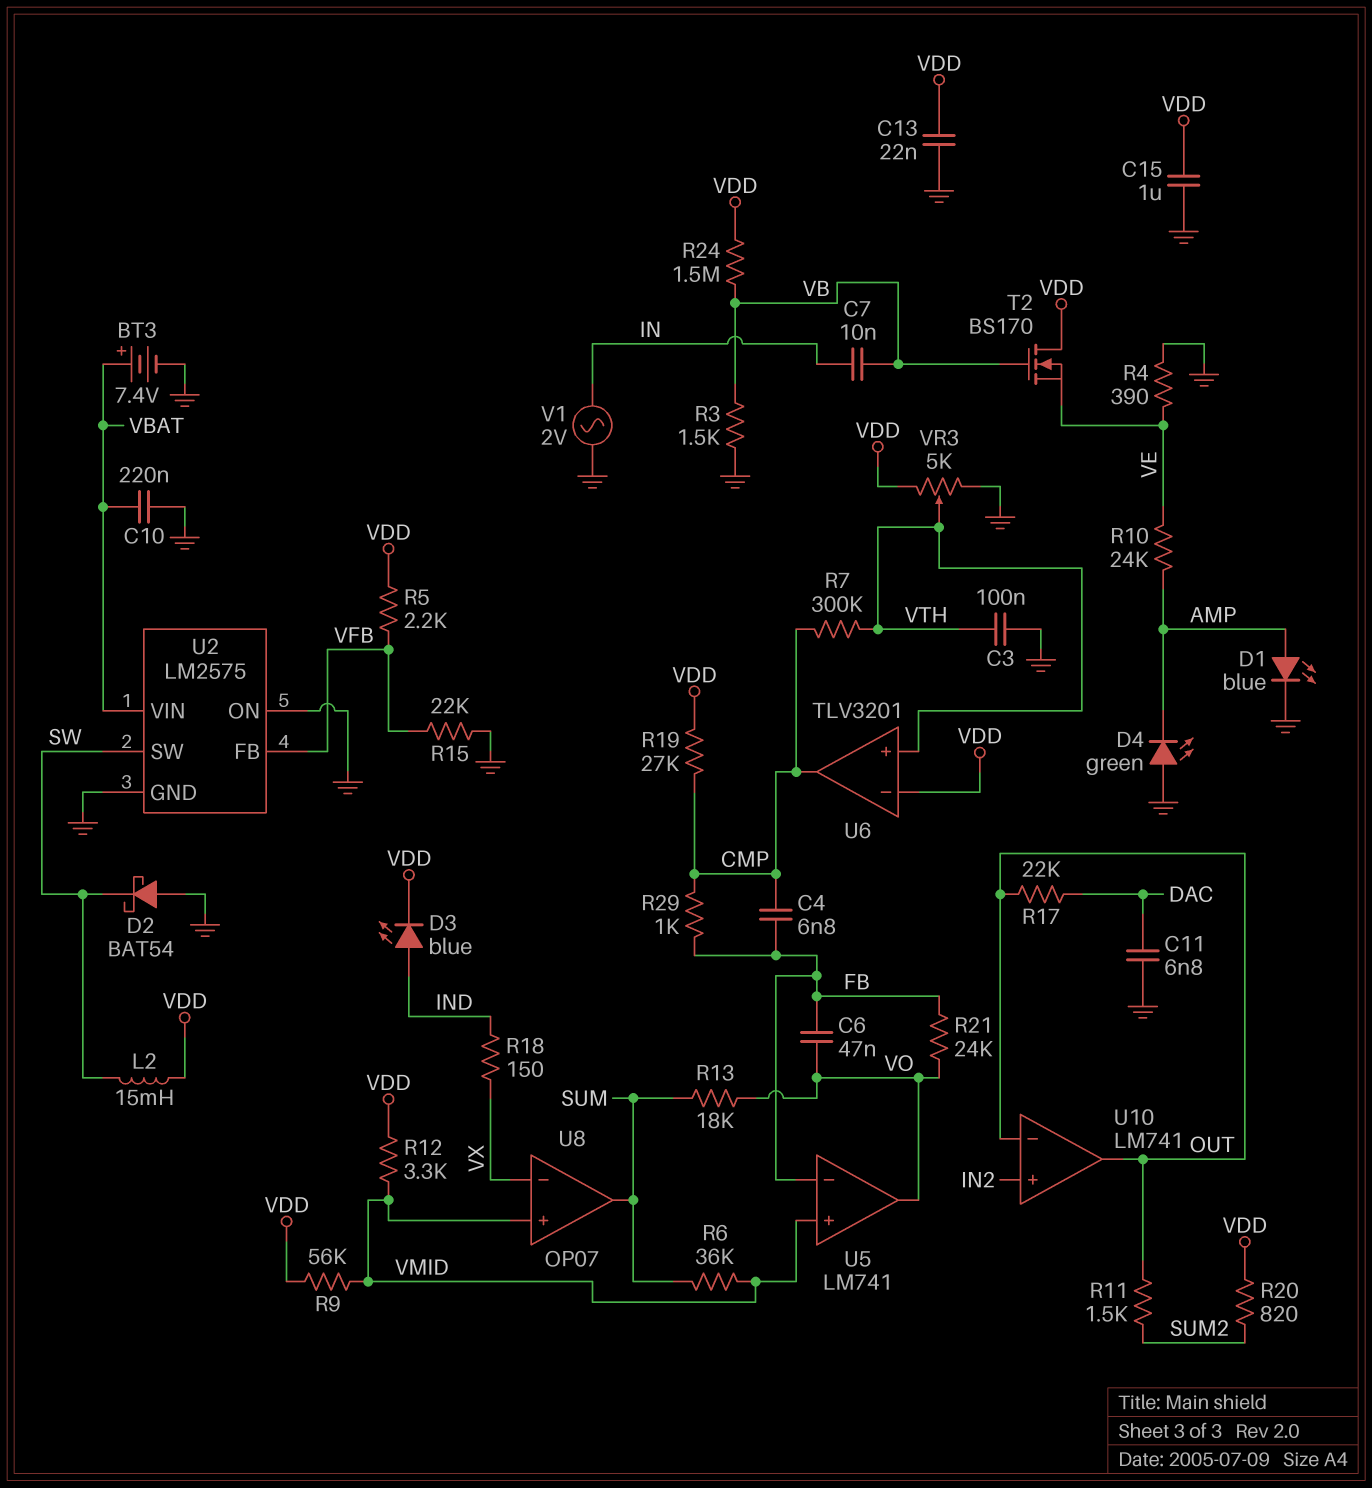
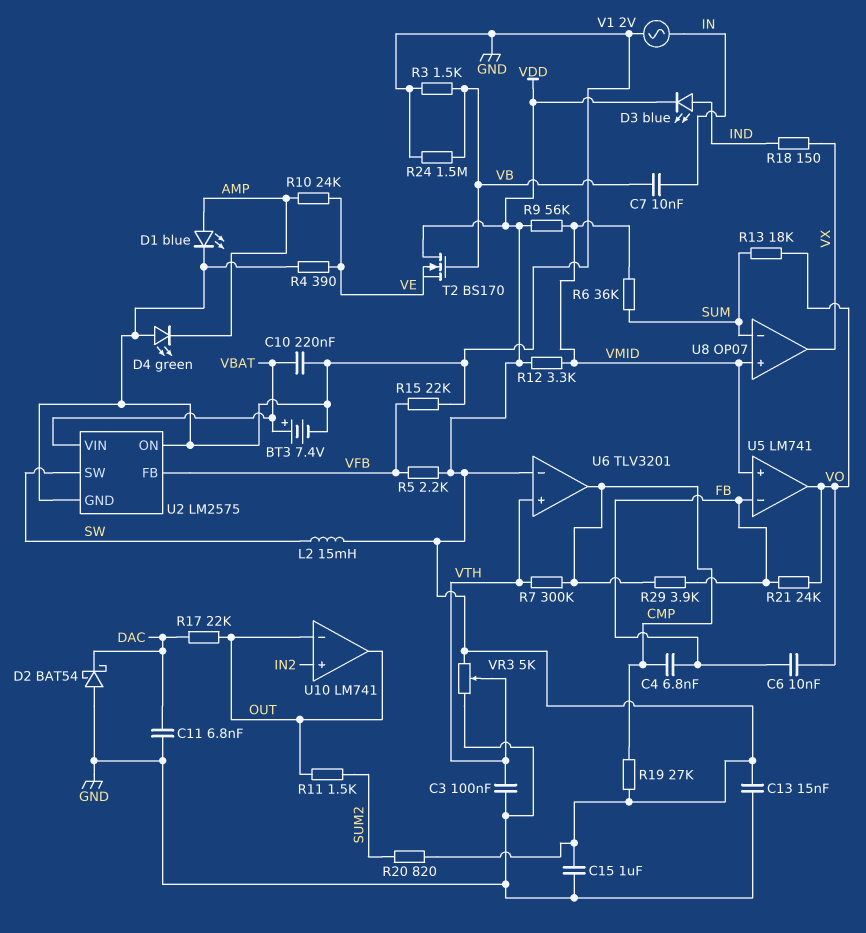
C6: 47nF (FB, VO) -> 10nF (FB, VO)
C13: 22nF (GND, VDD) -> 15nF (GND, VDD)
D2: schottky BAT54 (A GND, K SW) -> schottky BAT54 (A GND, K DAC)
R24: 1.5M (VB, VDD) -> 1.5M (GND, VB)
R29: 1k (CMP, FB) -> 3.9k (CMP, FB)
U8 pin in-: VX -> SUM
U8 pin out: SUM -> VX

